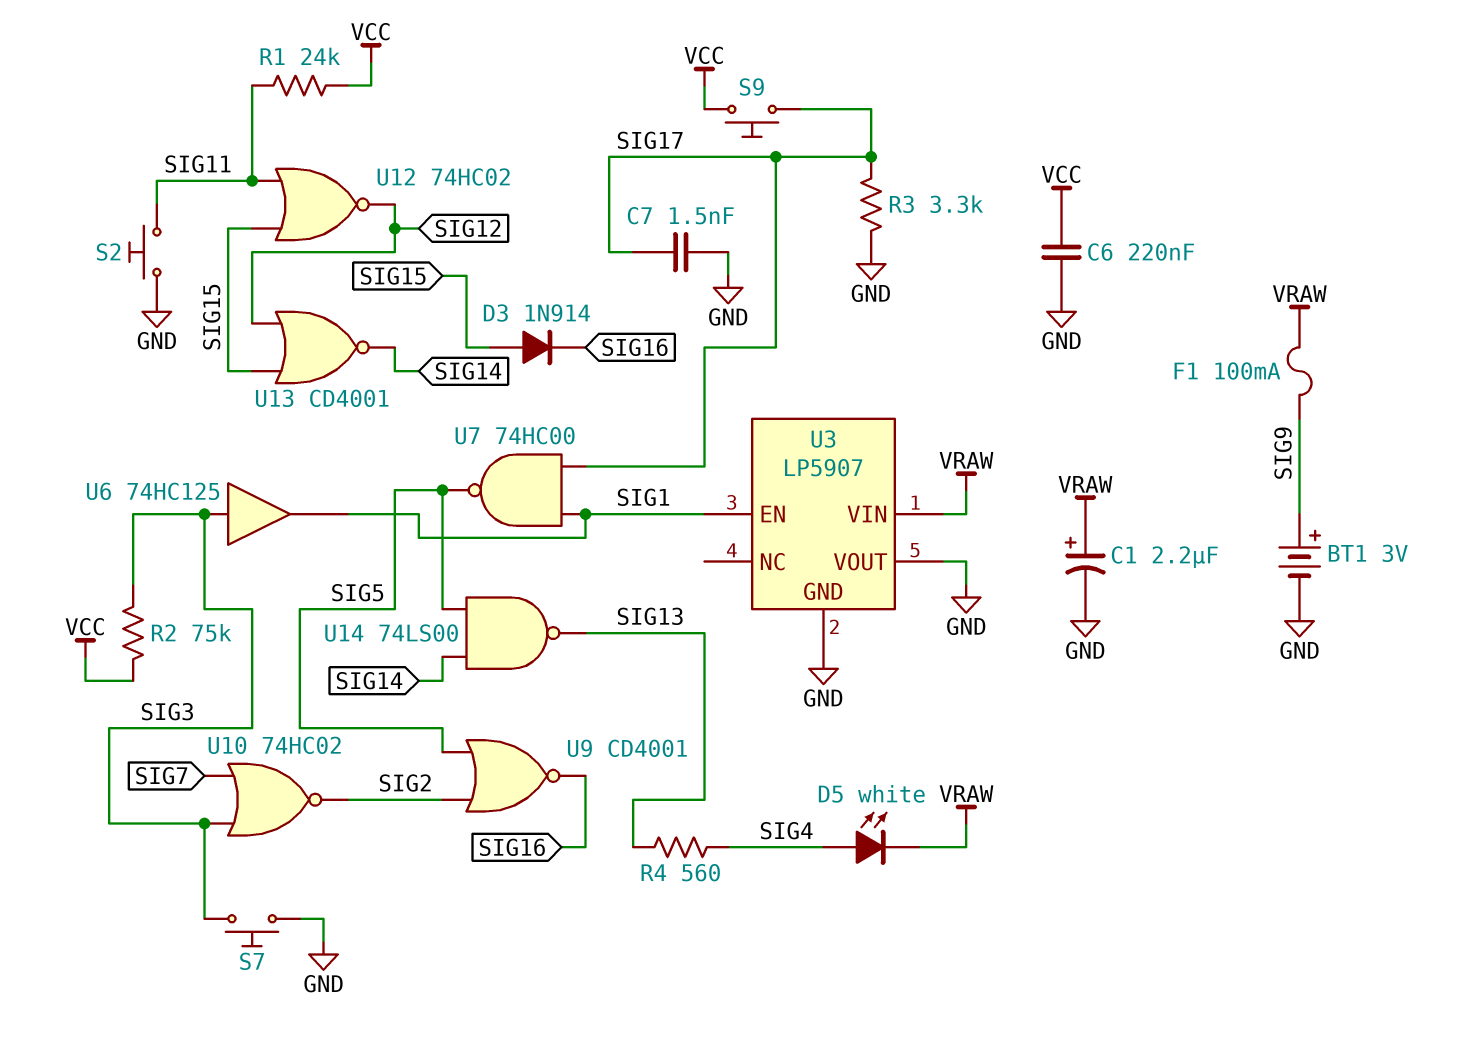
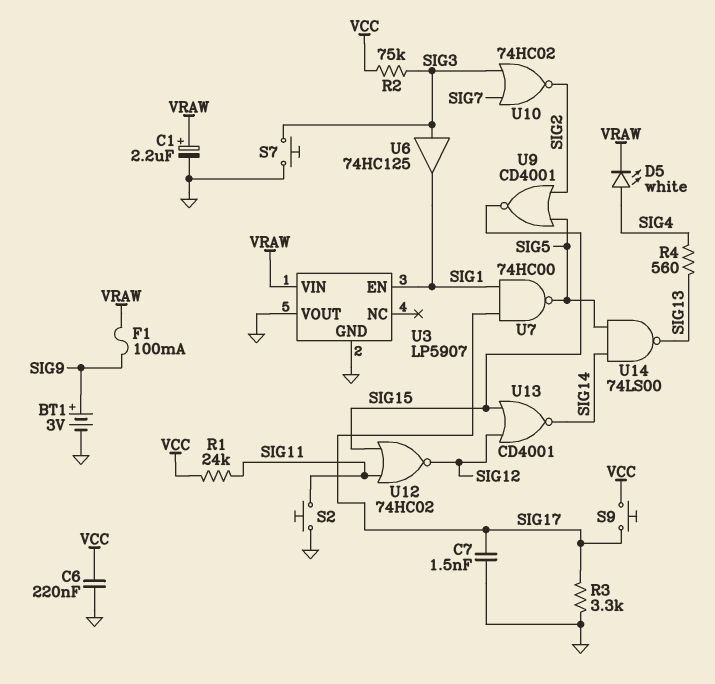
D3: diode 1N914 (A SIG15, K SIG16) -> none
U9: NOR CD4001 (in SIG2, in SIG5, out SIG16) -> NOR CD4001 (in SIG2, in SIG5, out SIG15)

